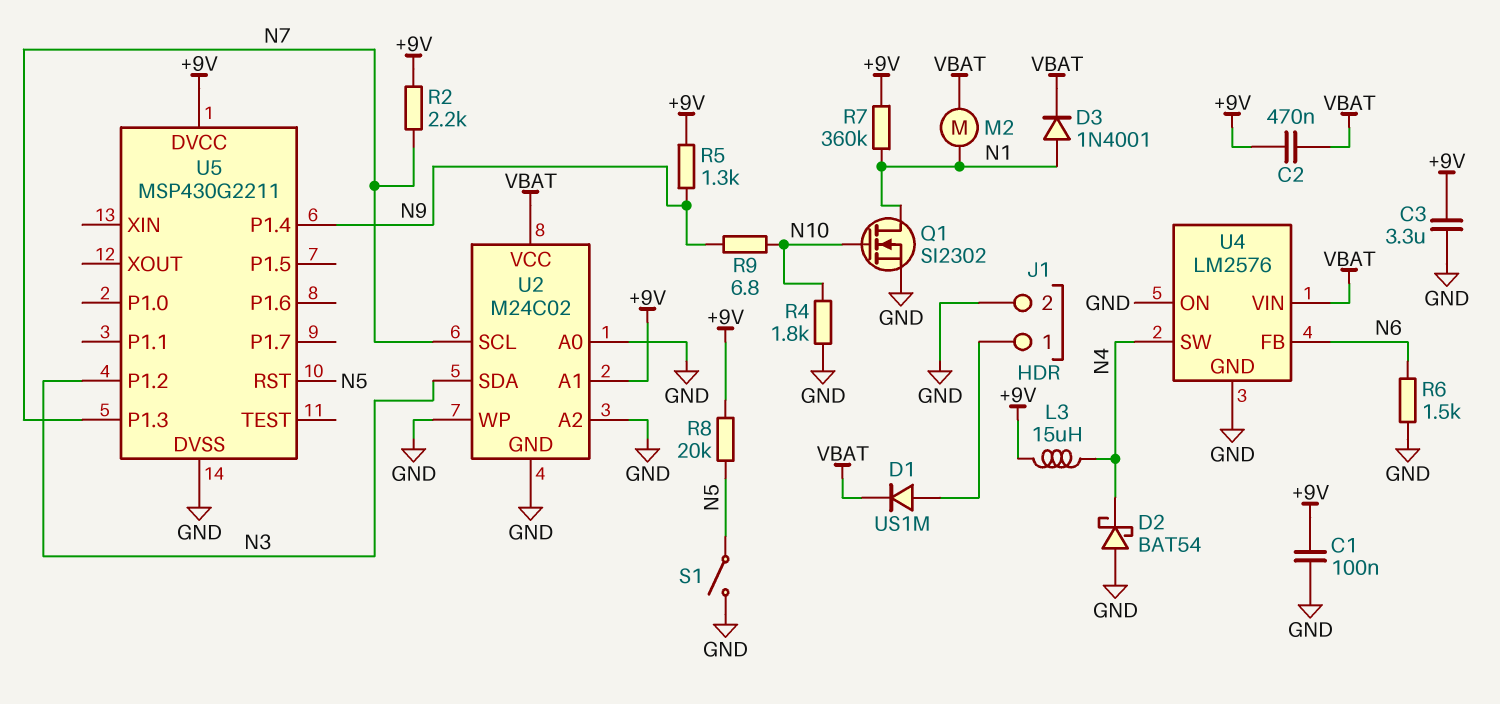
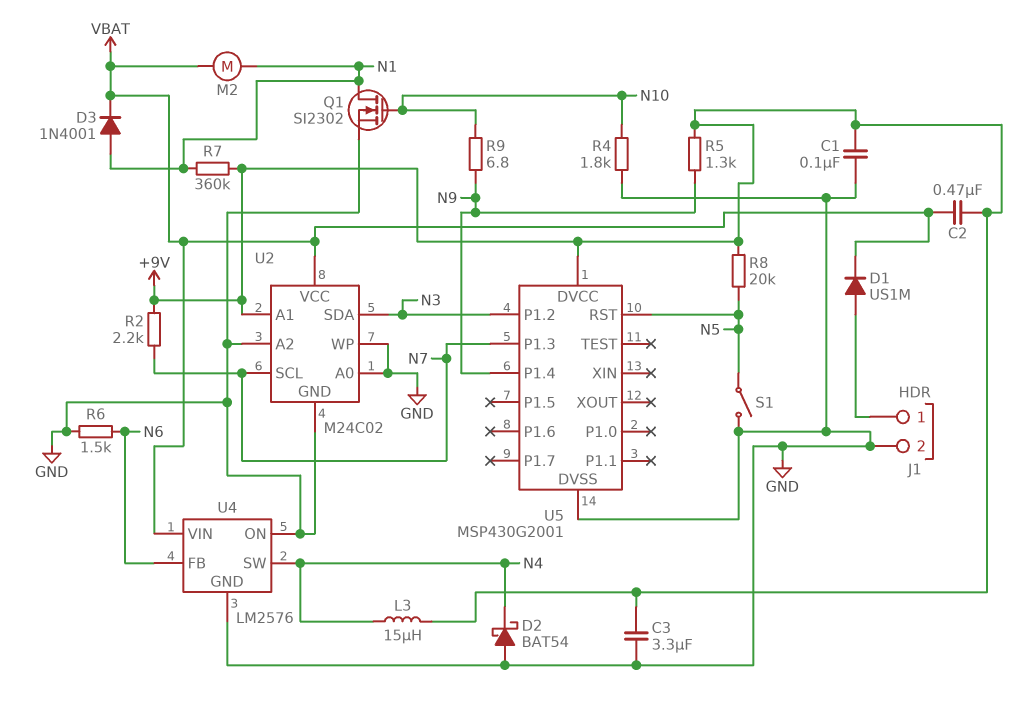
U5: MSP430G2211 -> MSP430G2001

